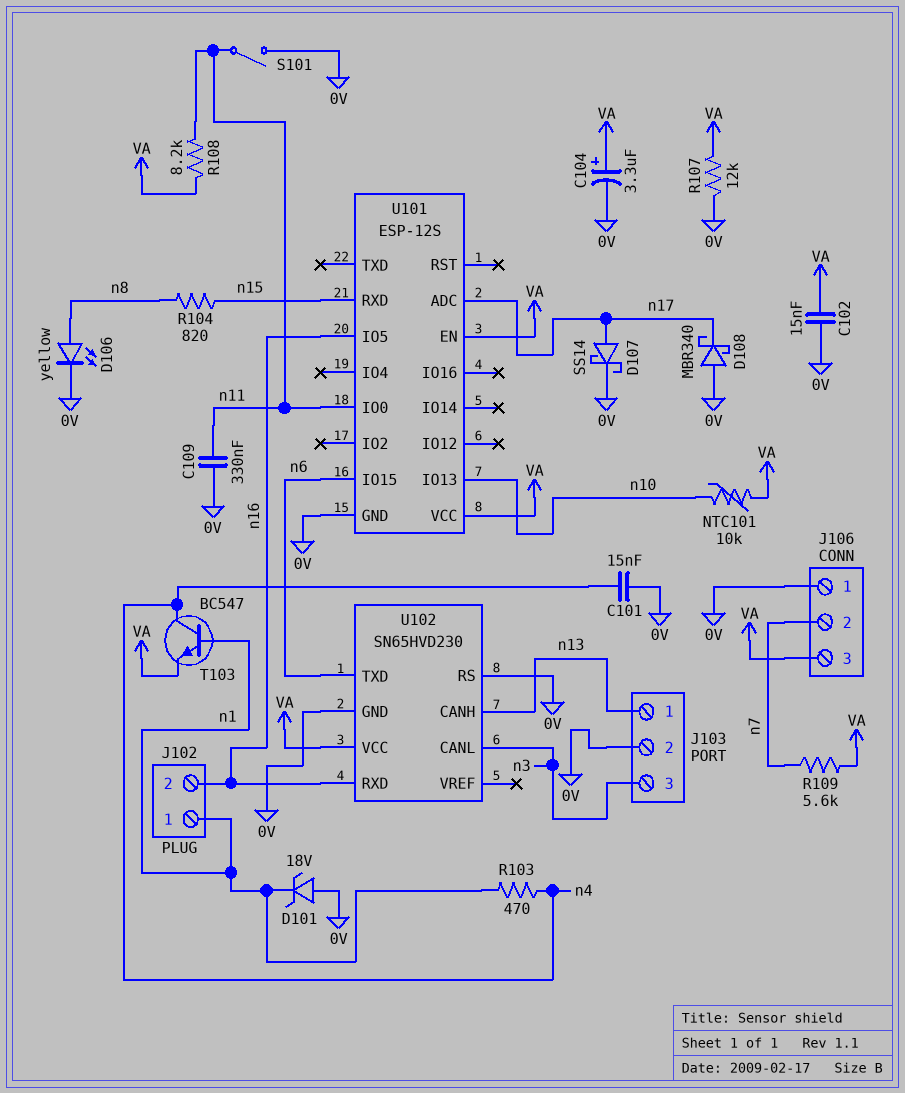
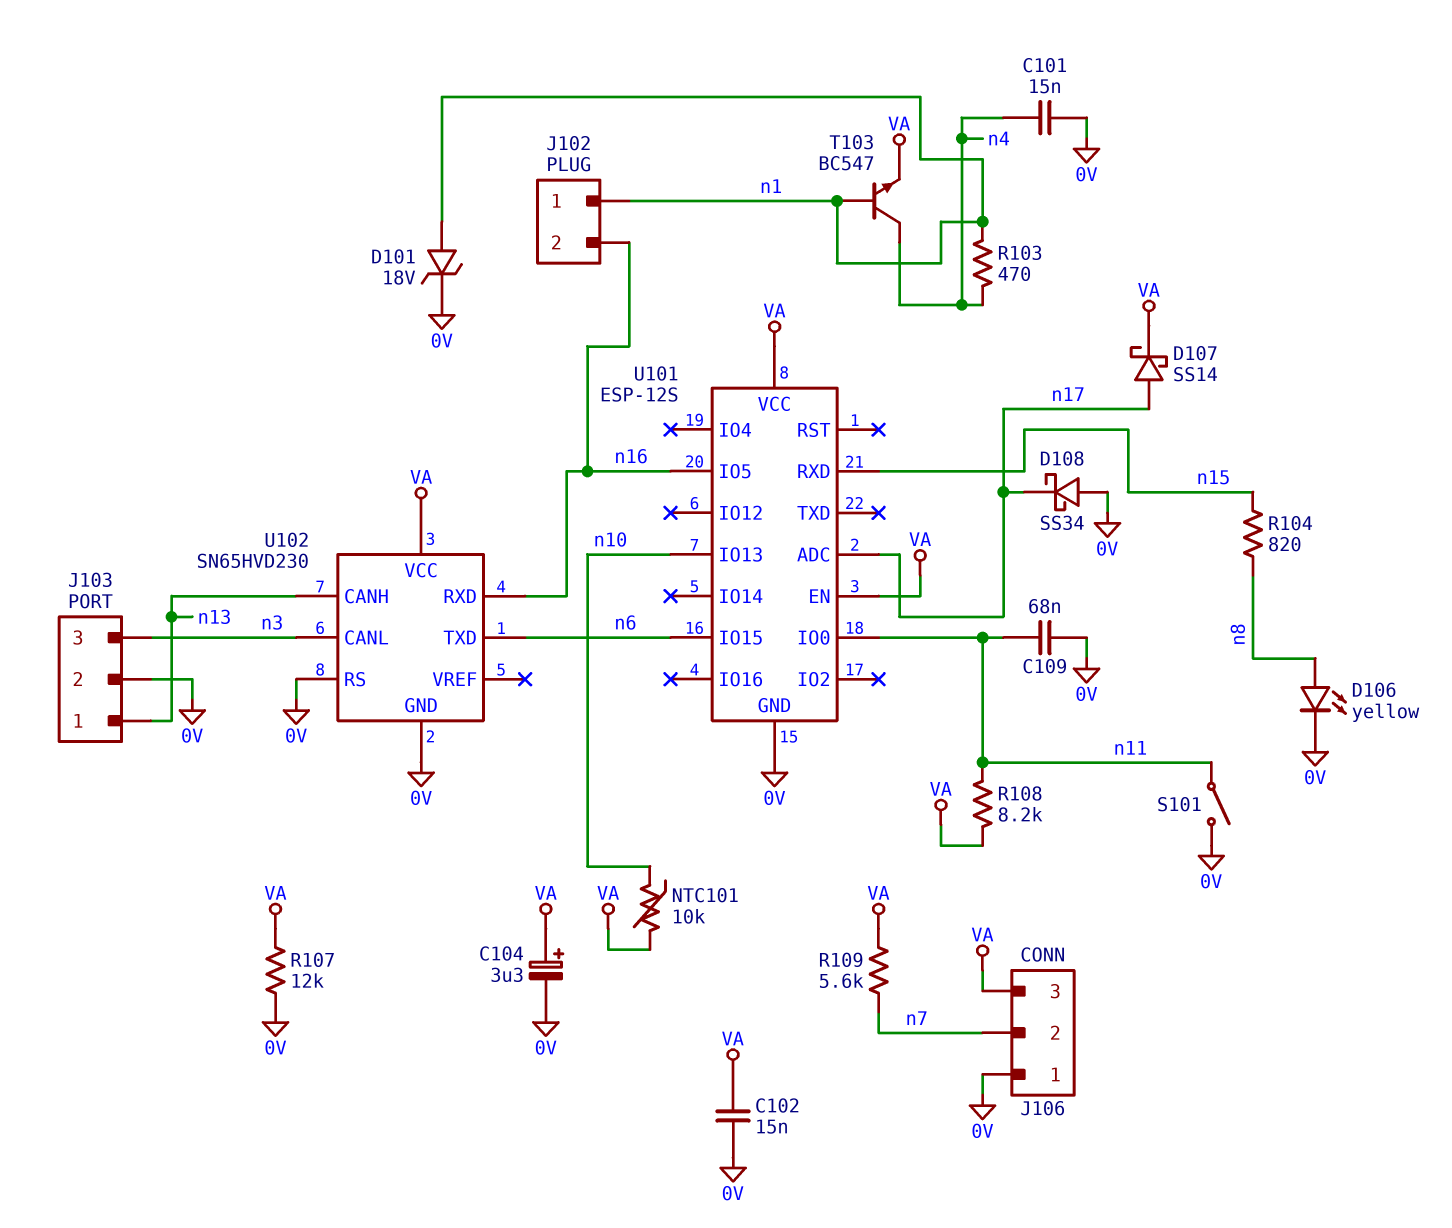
C109: 330nF (0V, n11) -> 68nF (0V, n11)
D101: zener 18V (A 0V, K n1) -> zener 18V (A n1, K 0V)
D107: schottky SS14 (A n17, K 0V) -> schottky SS14 (A n17, K VA)
D108: schottky MBR340 (A 0V, K n17) -> schottky SS34 (A 0V, K n17)

